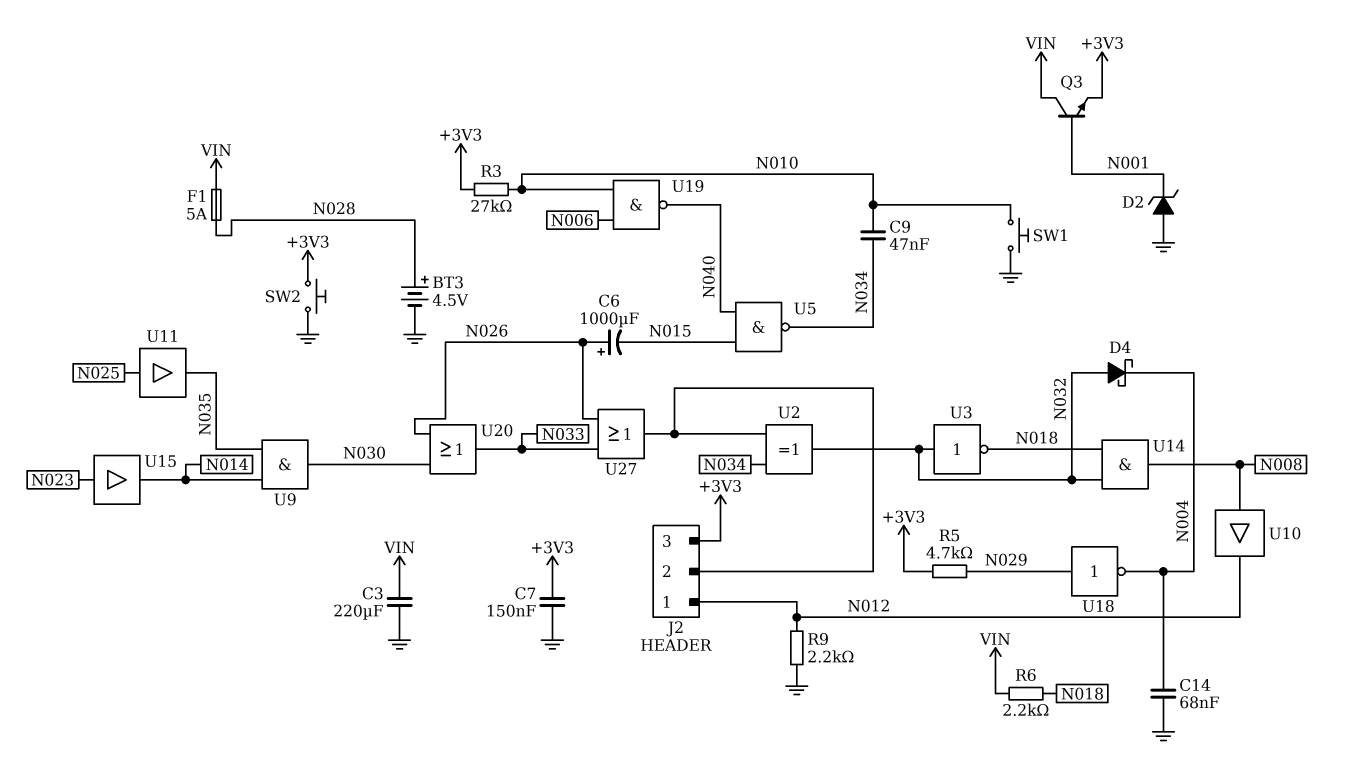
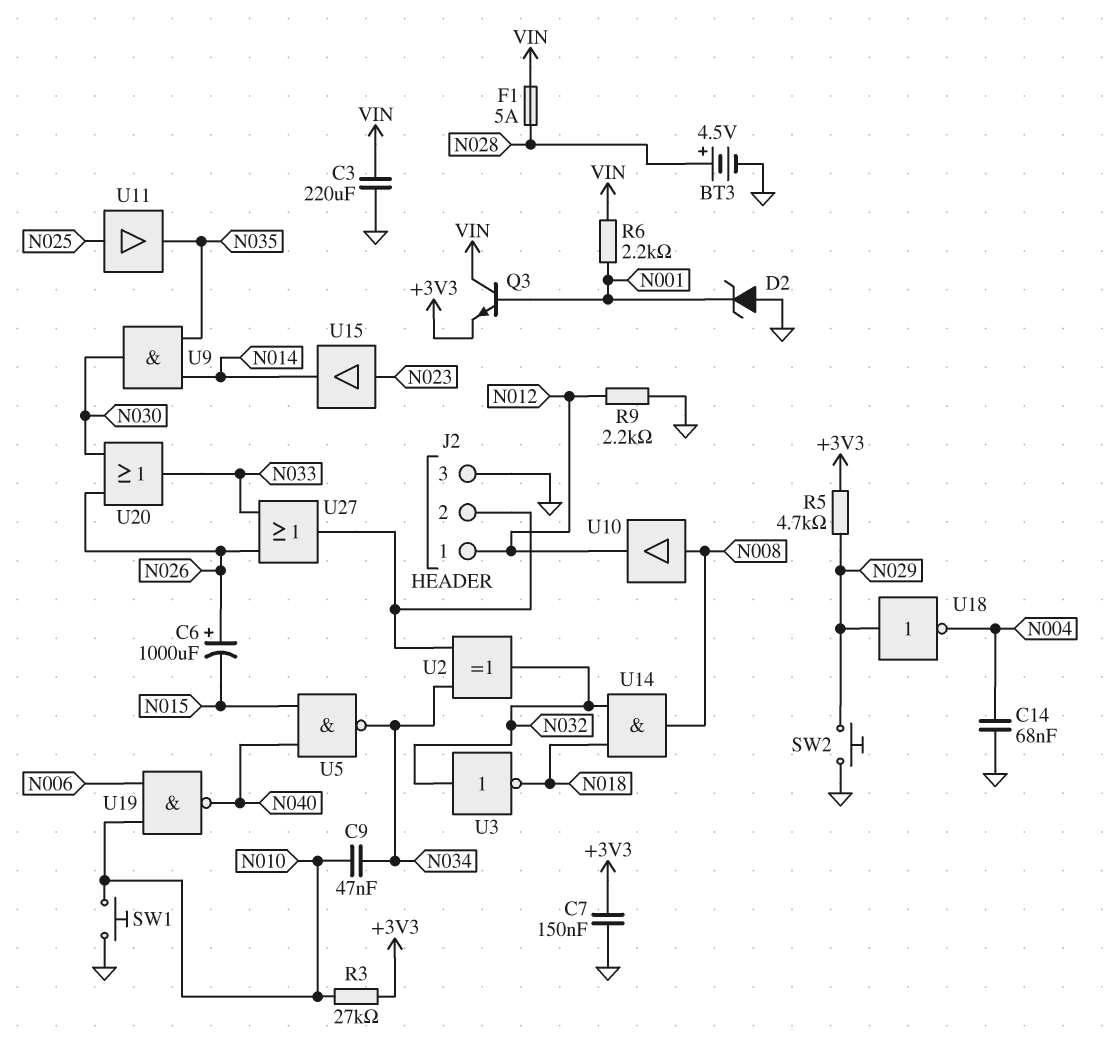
D4: schottky (A N032, K N004) -> none
J2 pin 3: +3V3 -> GND
R6: 2.2k (N018, VIN) -> 2.2k (N001, VIN)
SW2: button (+3V3, GND) -> button (GND, N029)

